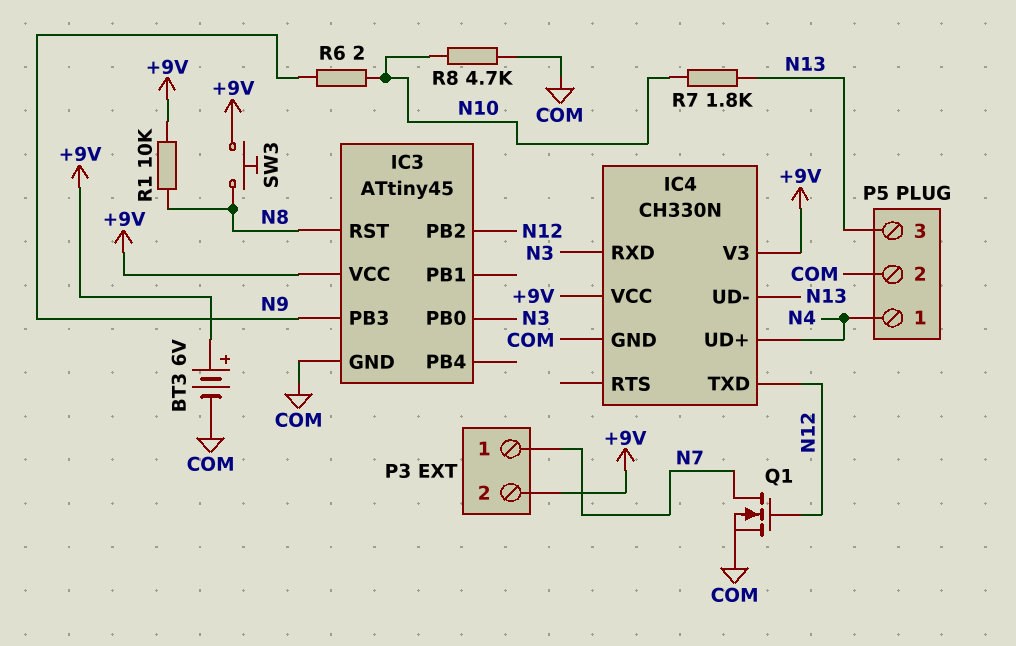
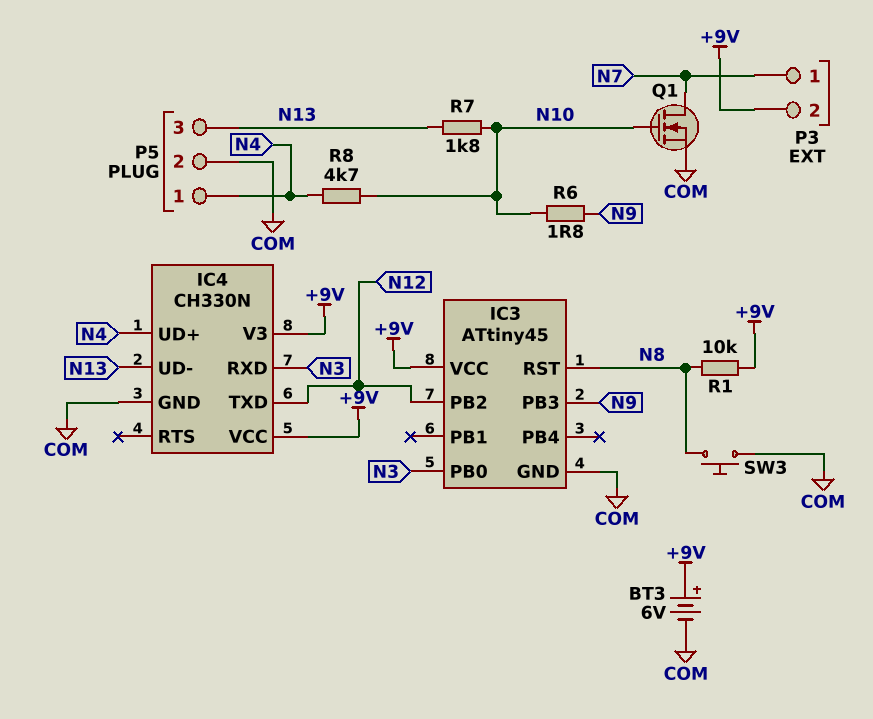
Q1: NMOS (G N12, D N7, S COM) -> NMOS (G N10, D N7, S COM)
R6: 2 (N9, N10) -> 1.8 (N9, N10)
R8: 4.7k (COM, N10) -> 4.7k (N4, N10)
SW3: button (+9V, N8) -> button (COM, N8)

